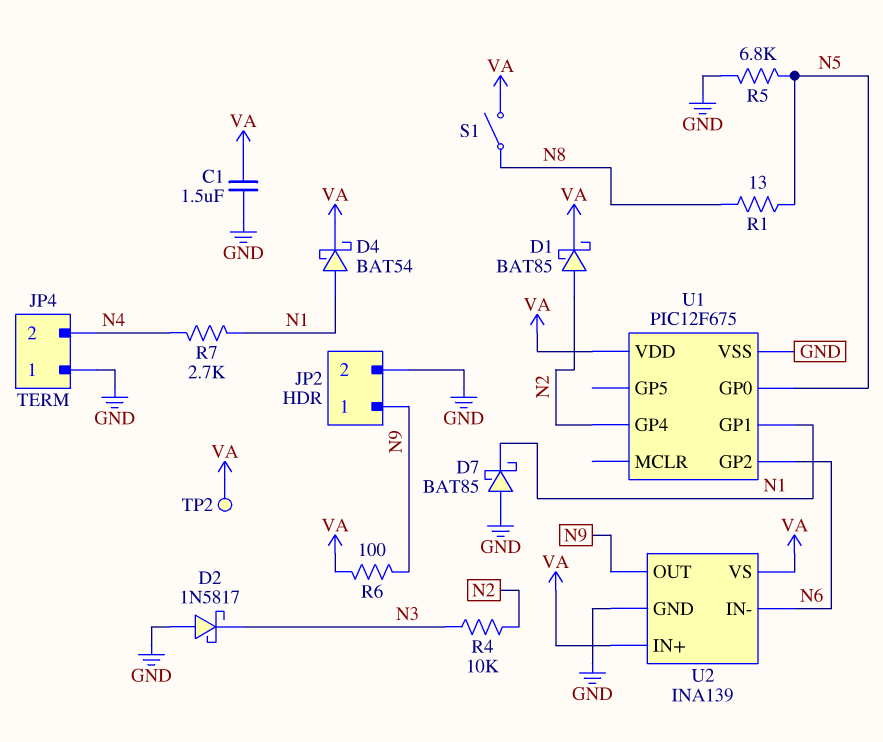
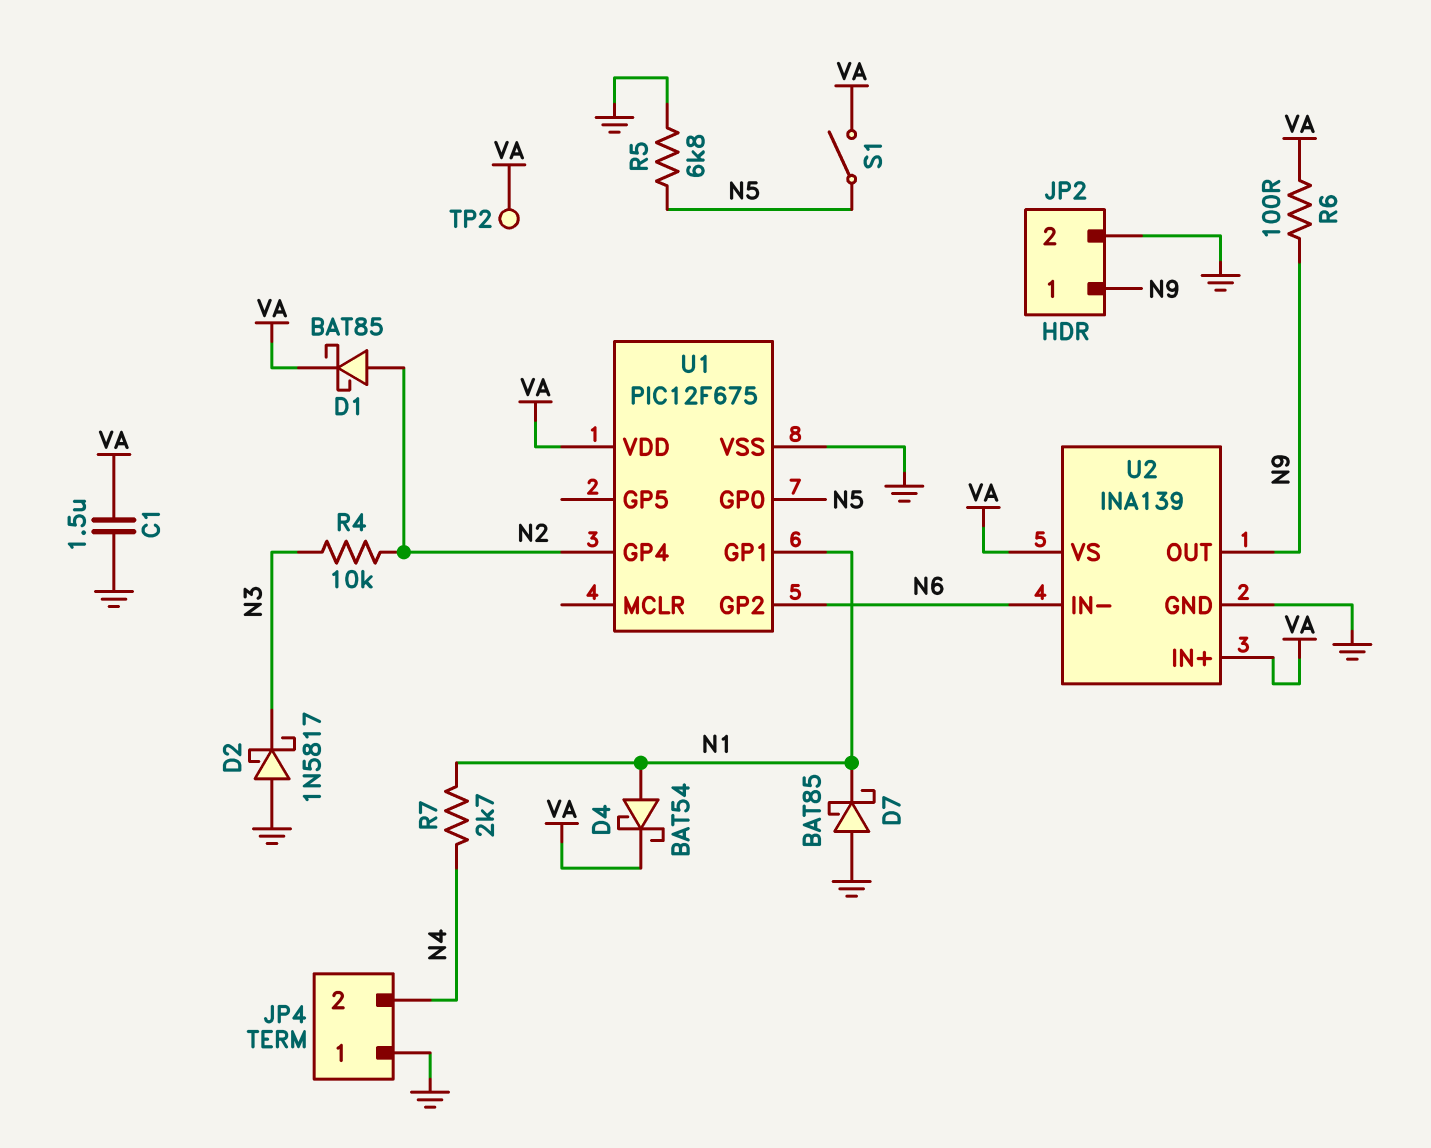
R1: 13 (N5, N8) -> none
S1: switch (N8, VA) -> switch (N5, VA)

